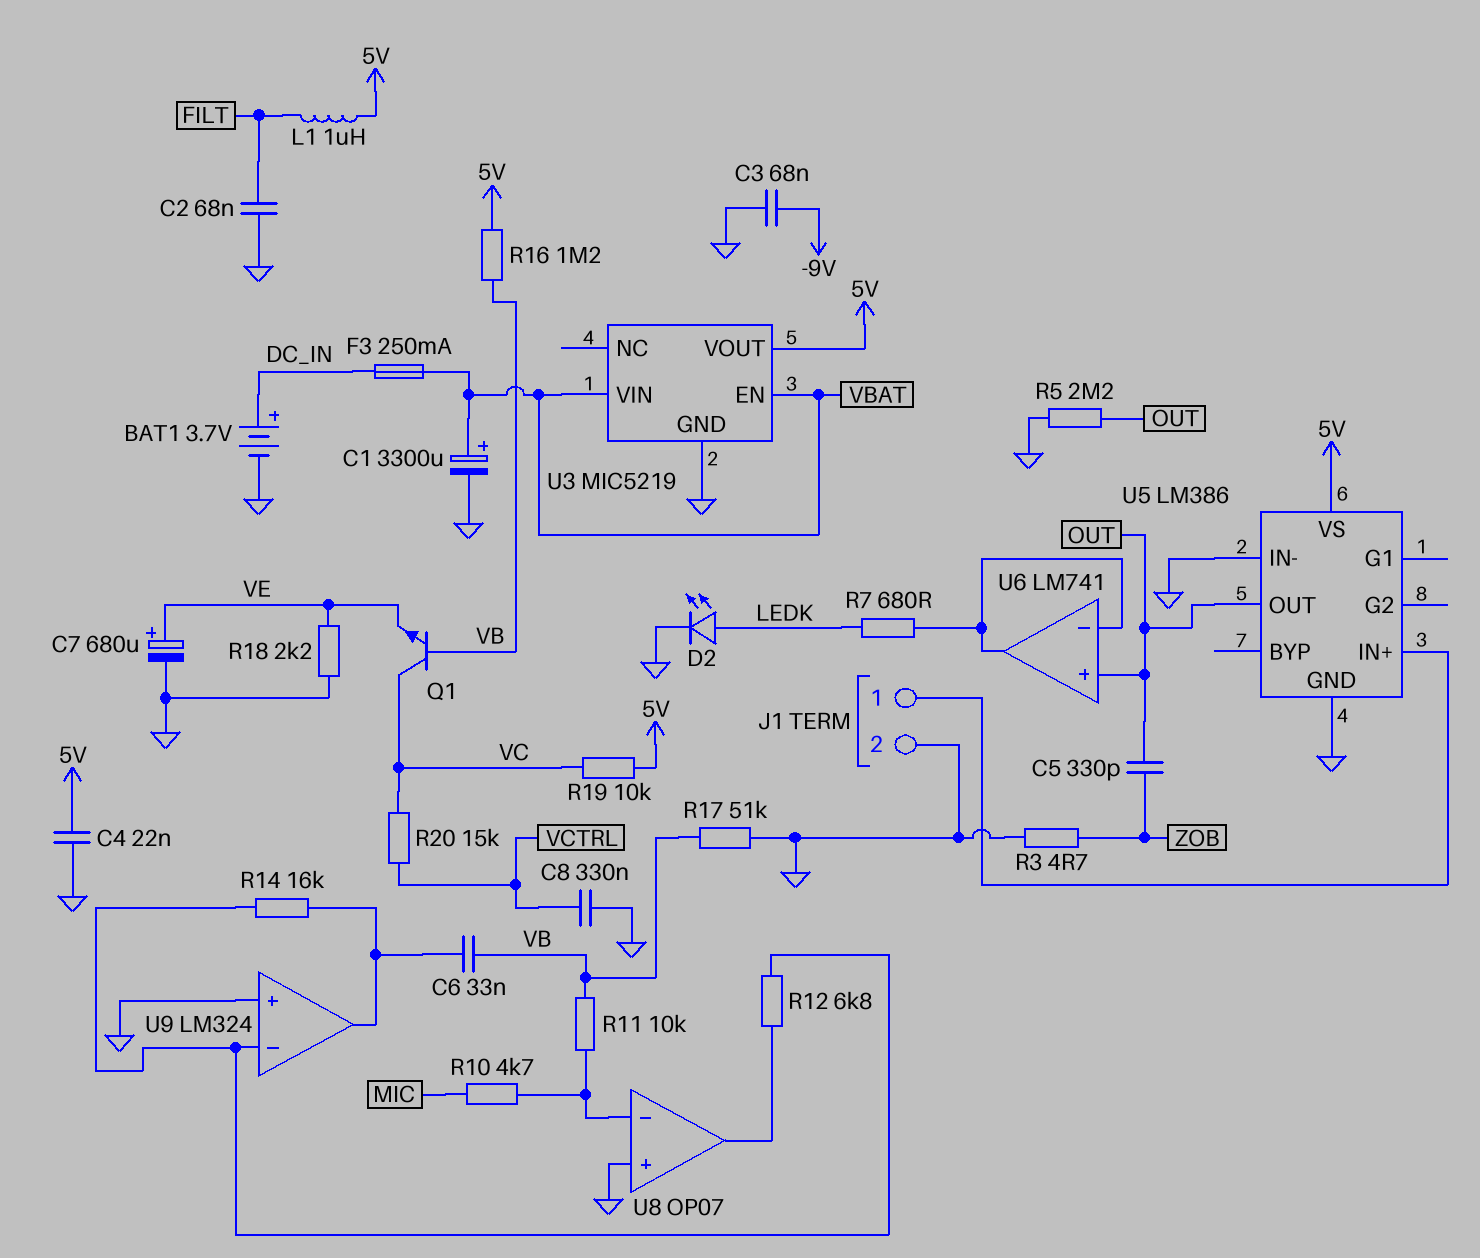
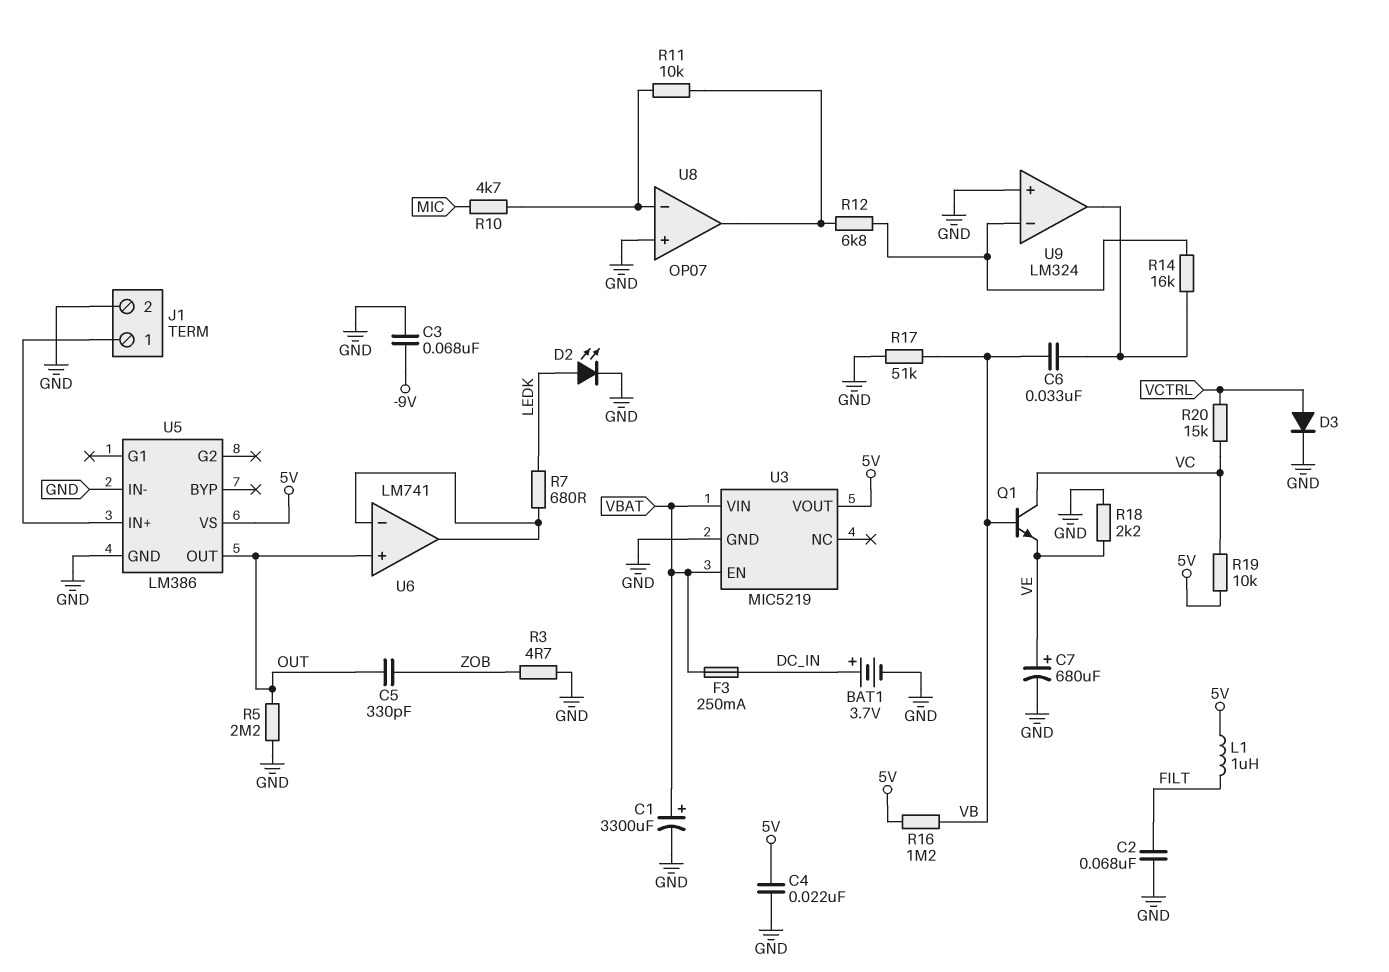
C8: 330nF (GND, VCTRL) -> none
D3: none -> diode (A VCTRL, K GND)
R11: 10k (U8/in-, VB) -> 10k (U8/in-, U8/out)

